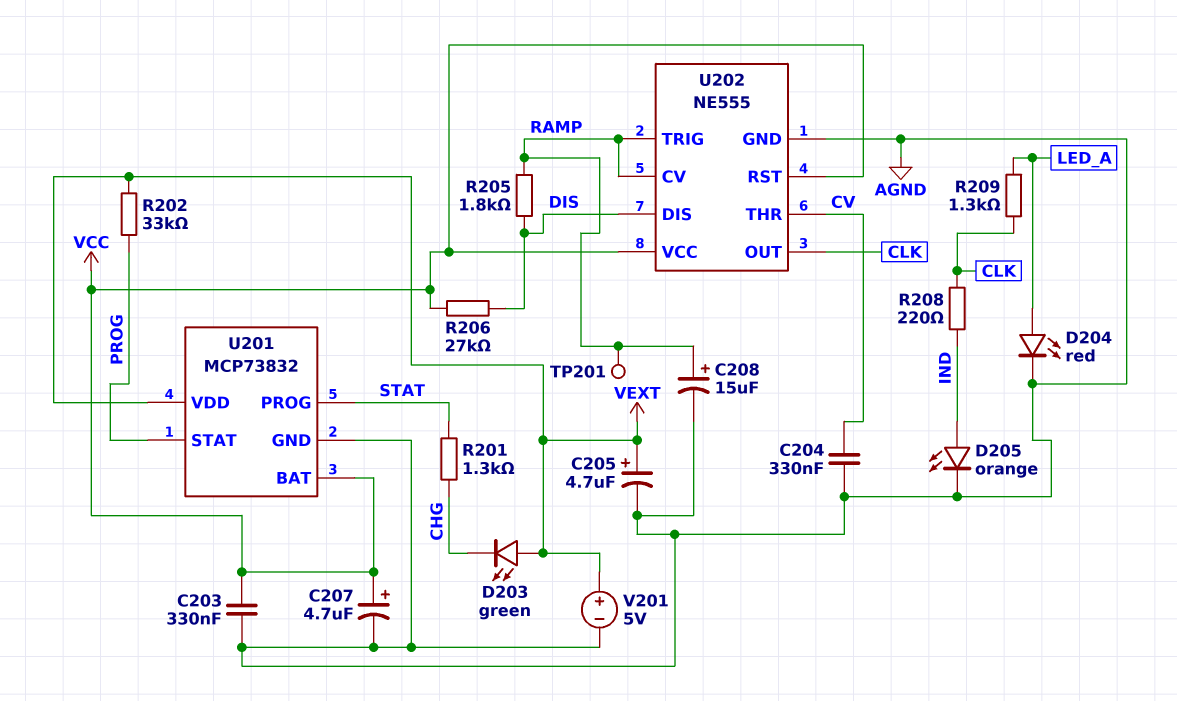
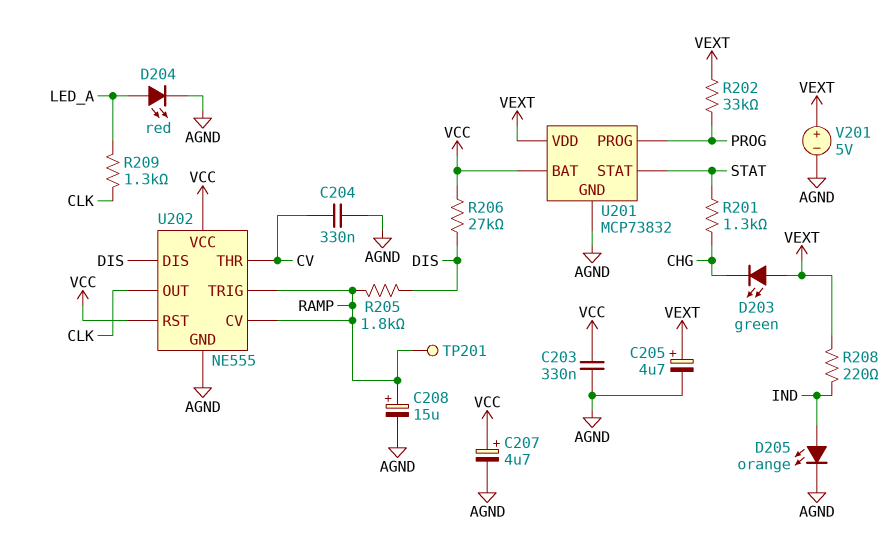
R208: 220 (CLK, IND) -> 220 (IND, VEXT)
U201 pin PROG: STAT -> PROG
U201 pin STAT: PROG -> STAT

